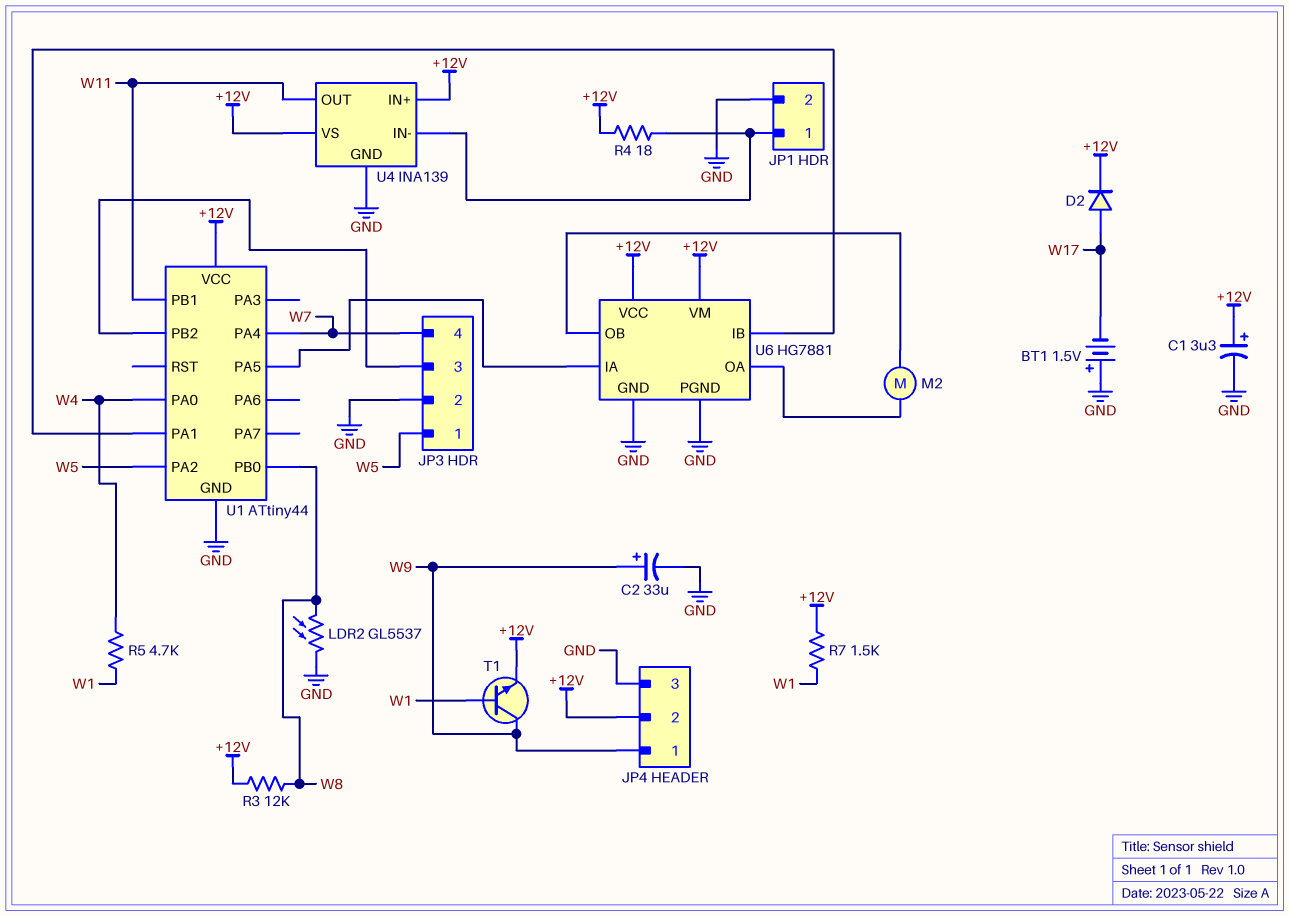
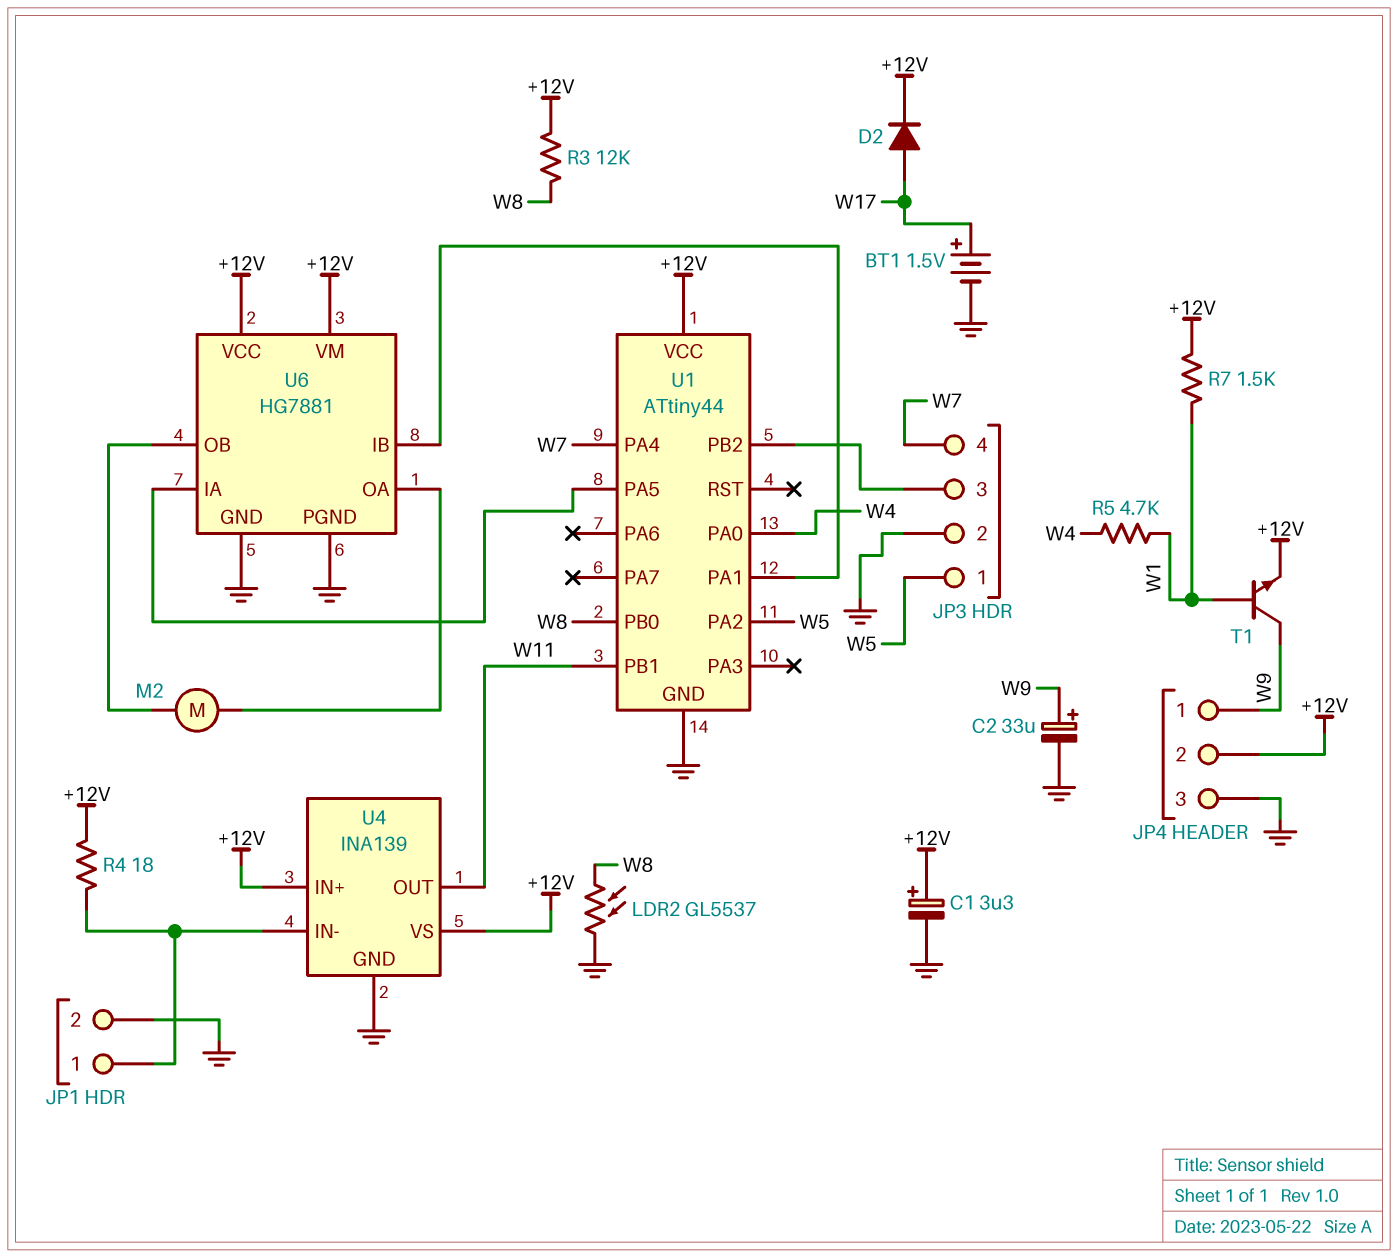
BT1: 1.5V (plus GND, minus W17) -> 1.5V (plus W17, minus GND)

